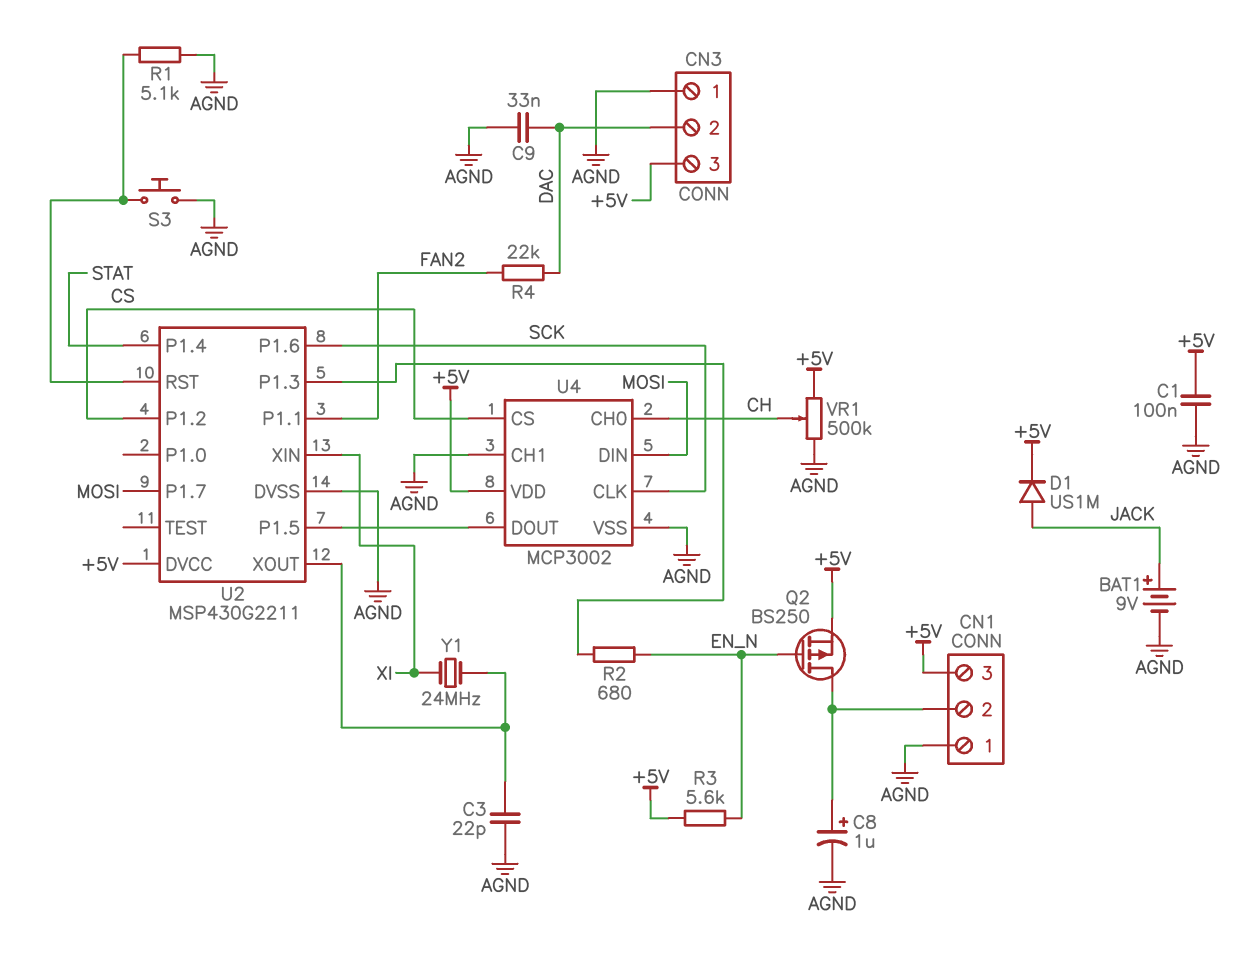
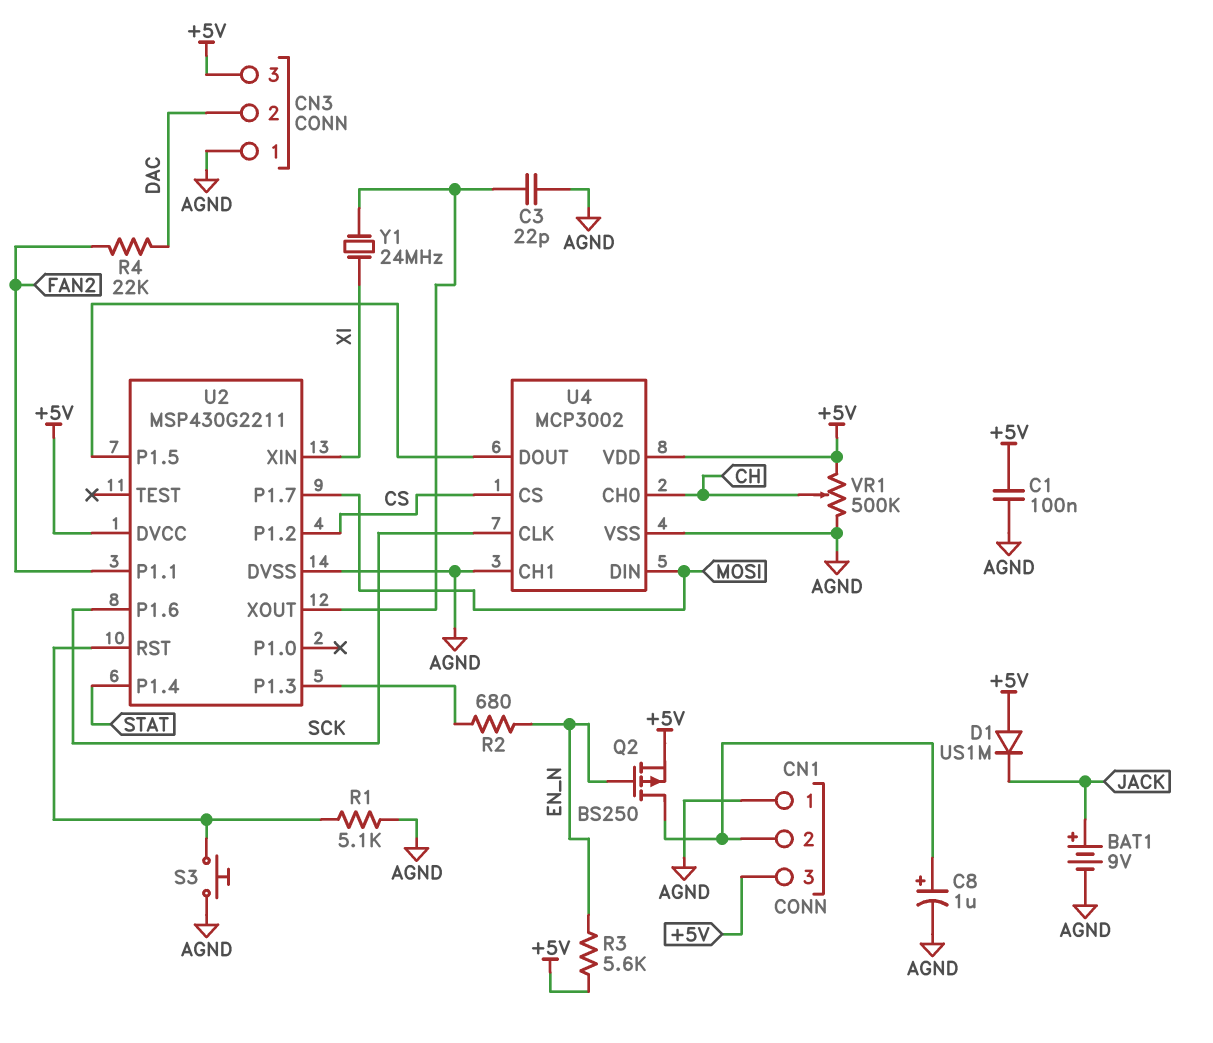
C9: 33nF (AGND, DAC) -> none
D1: diode US1M (A JACK, K +5V) -> diode US1M (A +5V, K JACK)

